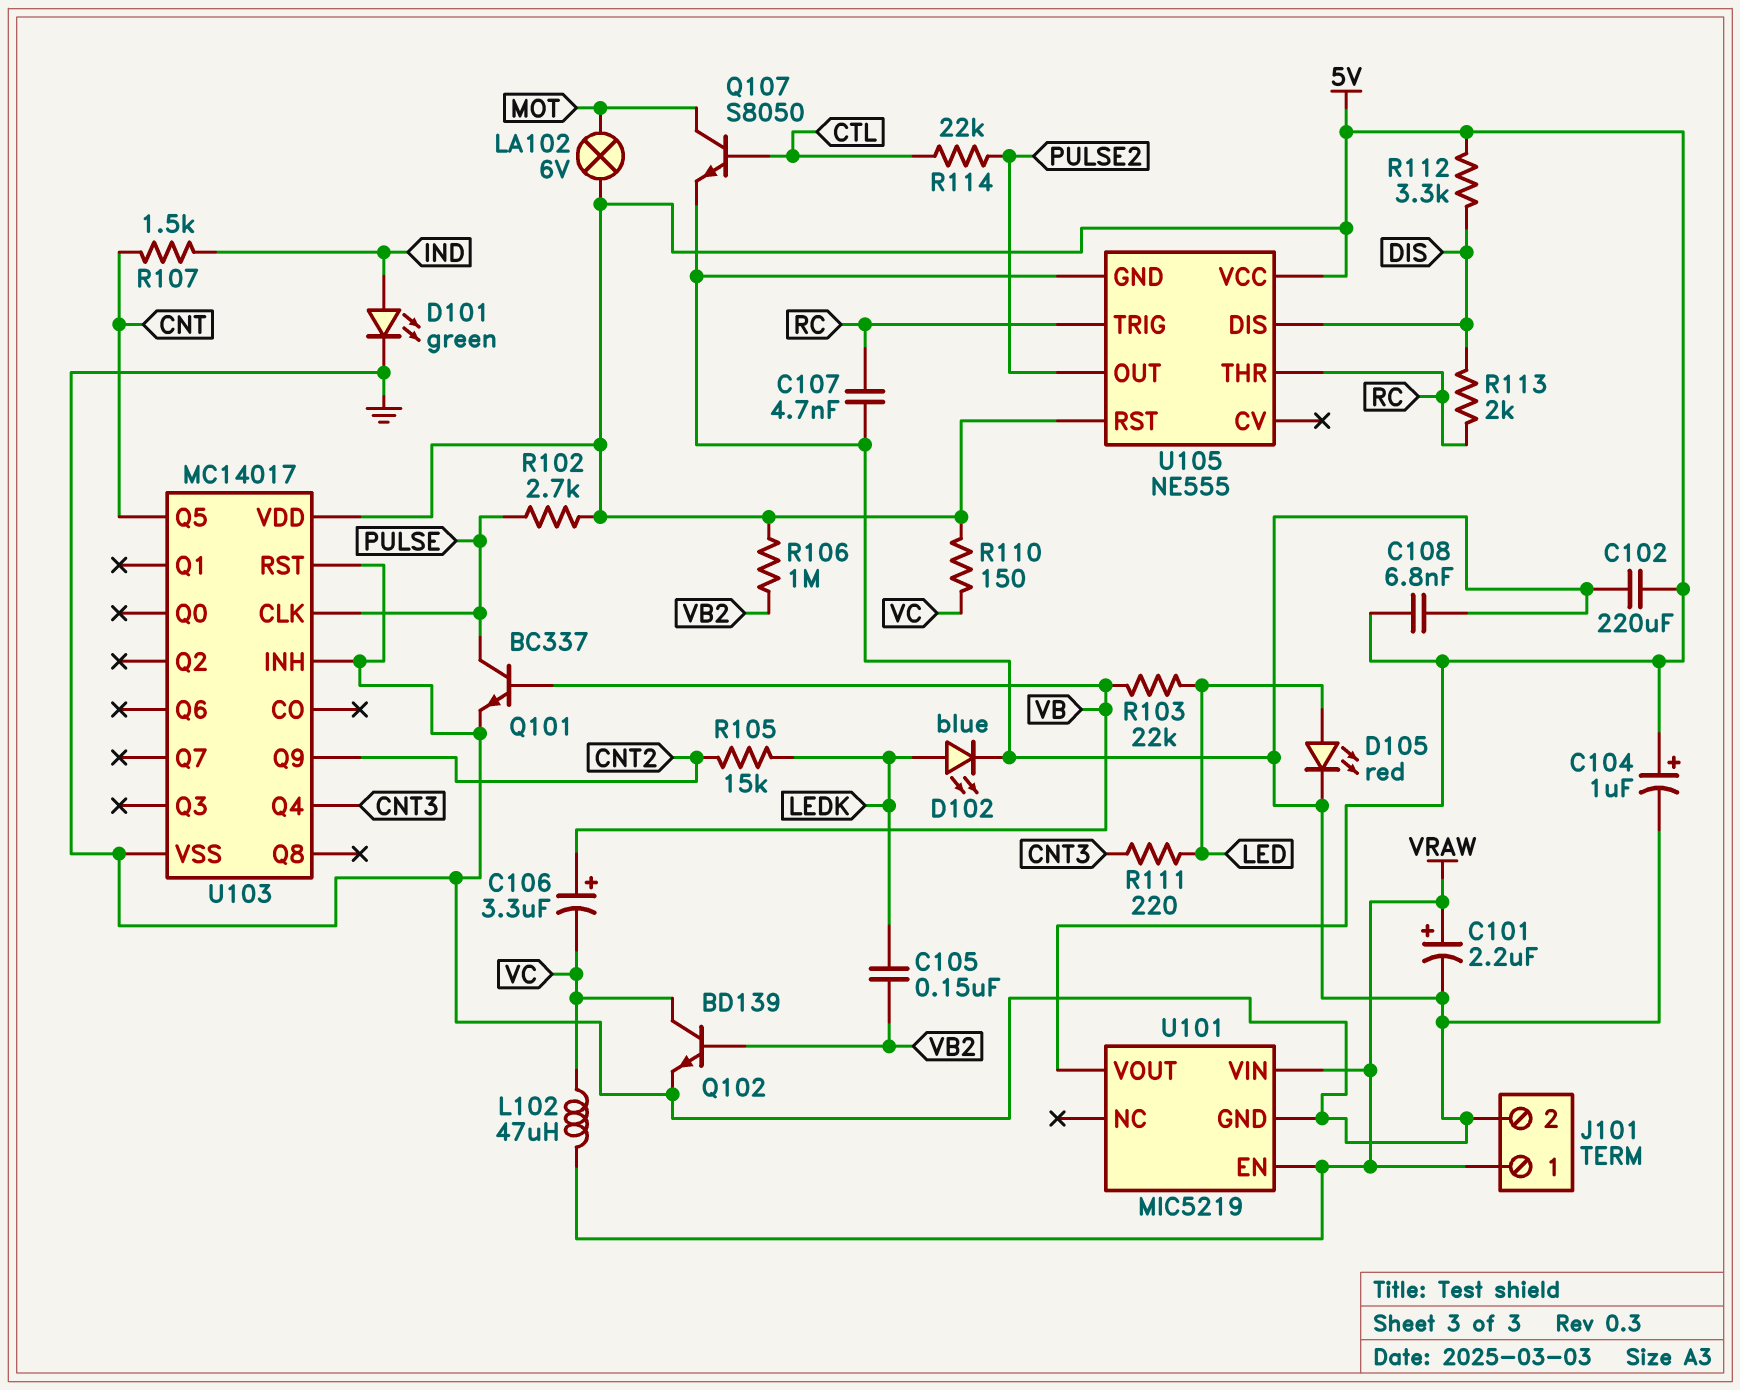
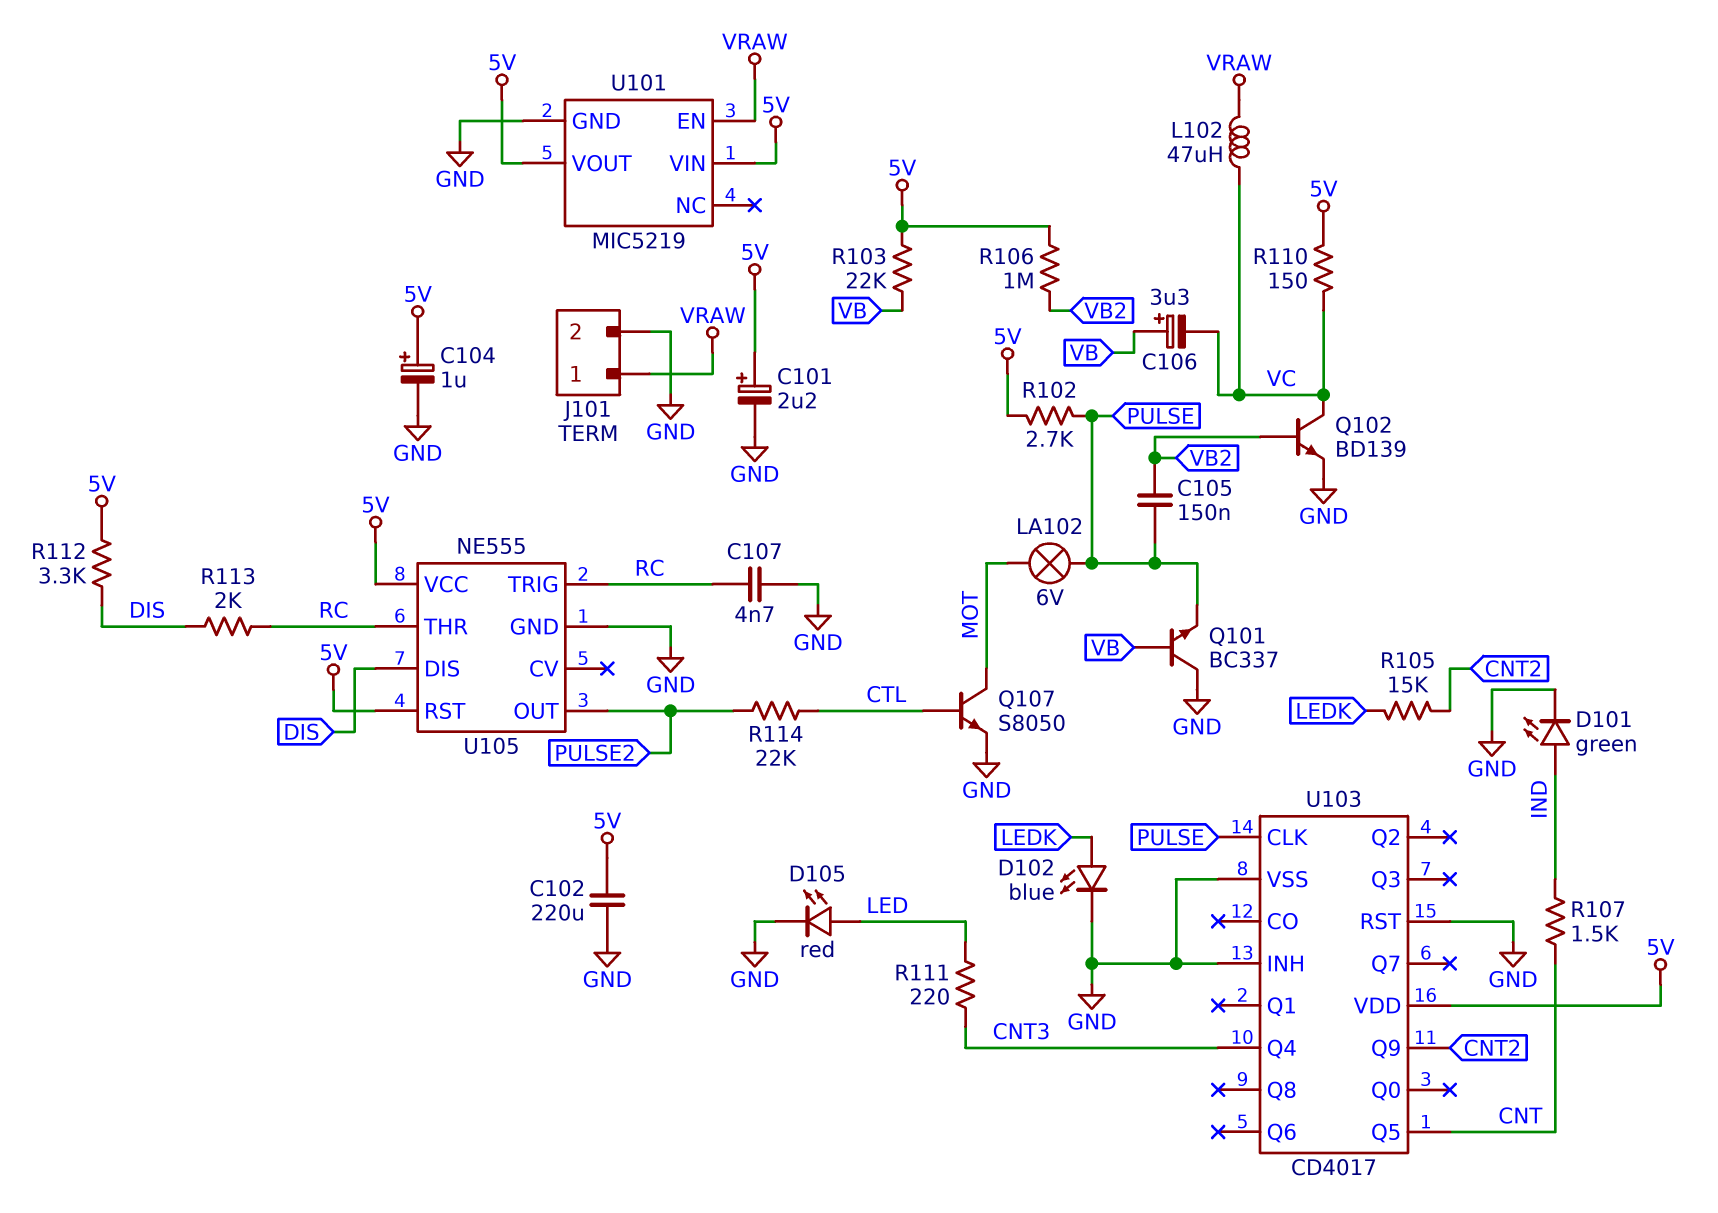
C101: 2.2uF (plus VRAW, minus GND) -> 2.2uF (plus 5V, minus GND)
C105: 150nF (LEDK, VB2) -> 150nF (PULSE, VB2)
C108: 6.8nF (5V, GND) -> none
LA102: lamp 6V (5V, MOT) -> lamp 6V (MOT, PULSE)
Q101: NPN BC337 (B VB, C PULSE, E GND) -> NPN BC337 (B VB, C GND, E PULSE)
R103: 22k (LED, VB) -> 22k (5V, VB)
U101 pin VIN: VRAW -> 5V
U103: MC14017 -> CD4017

